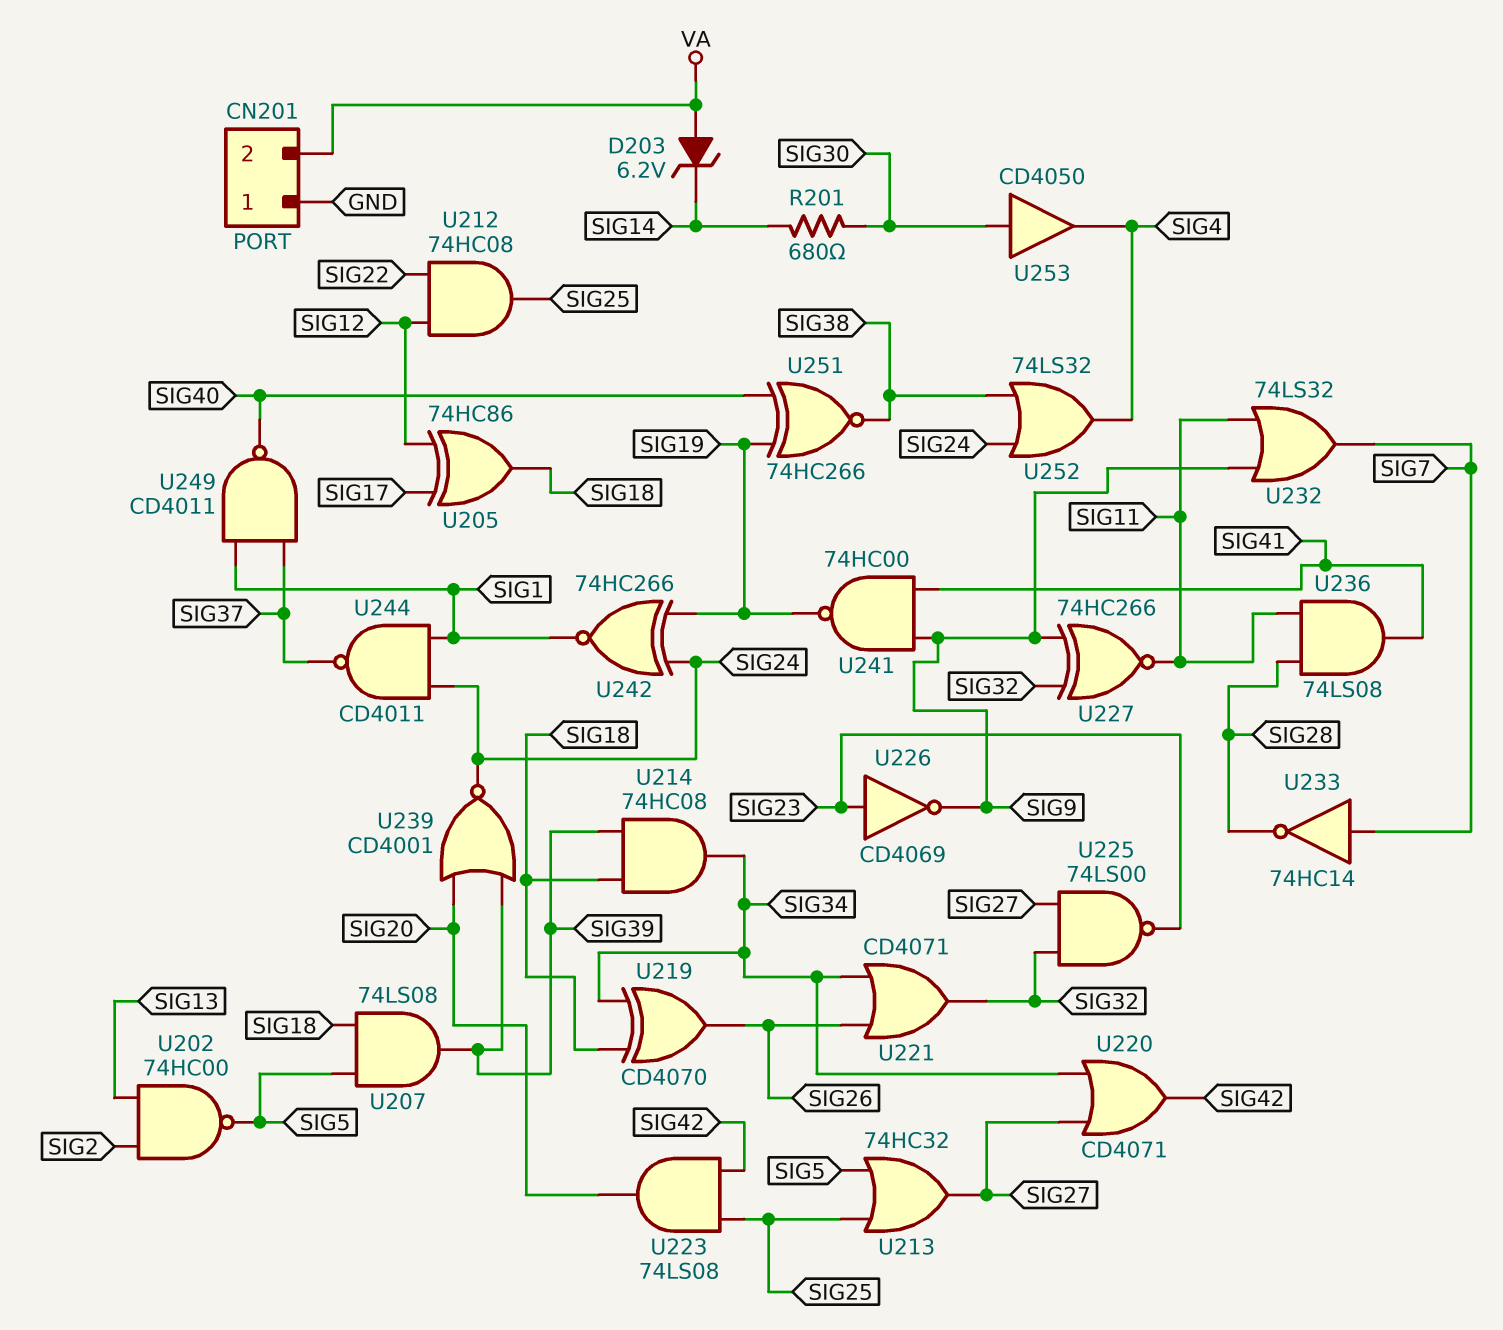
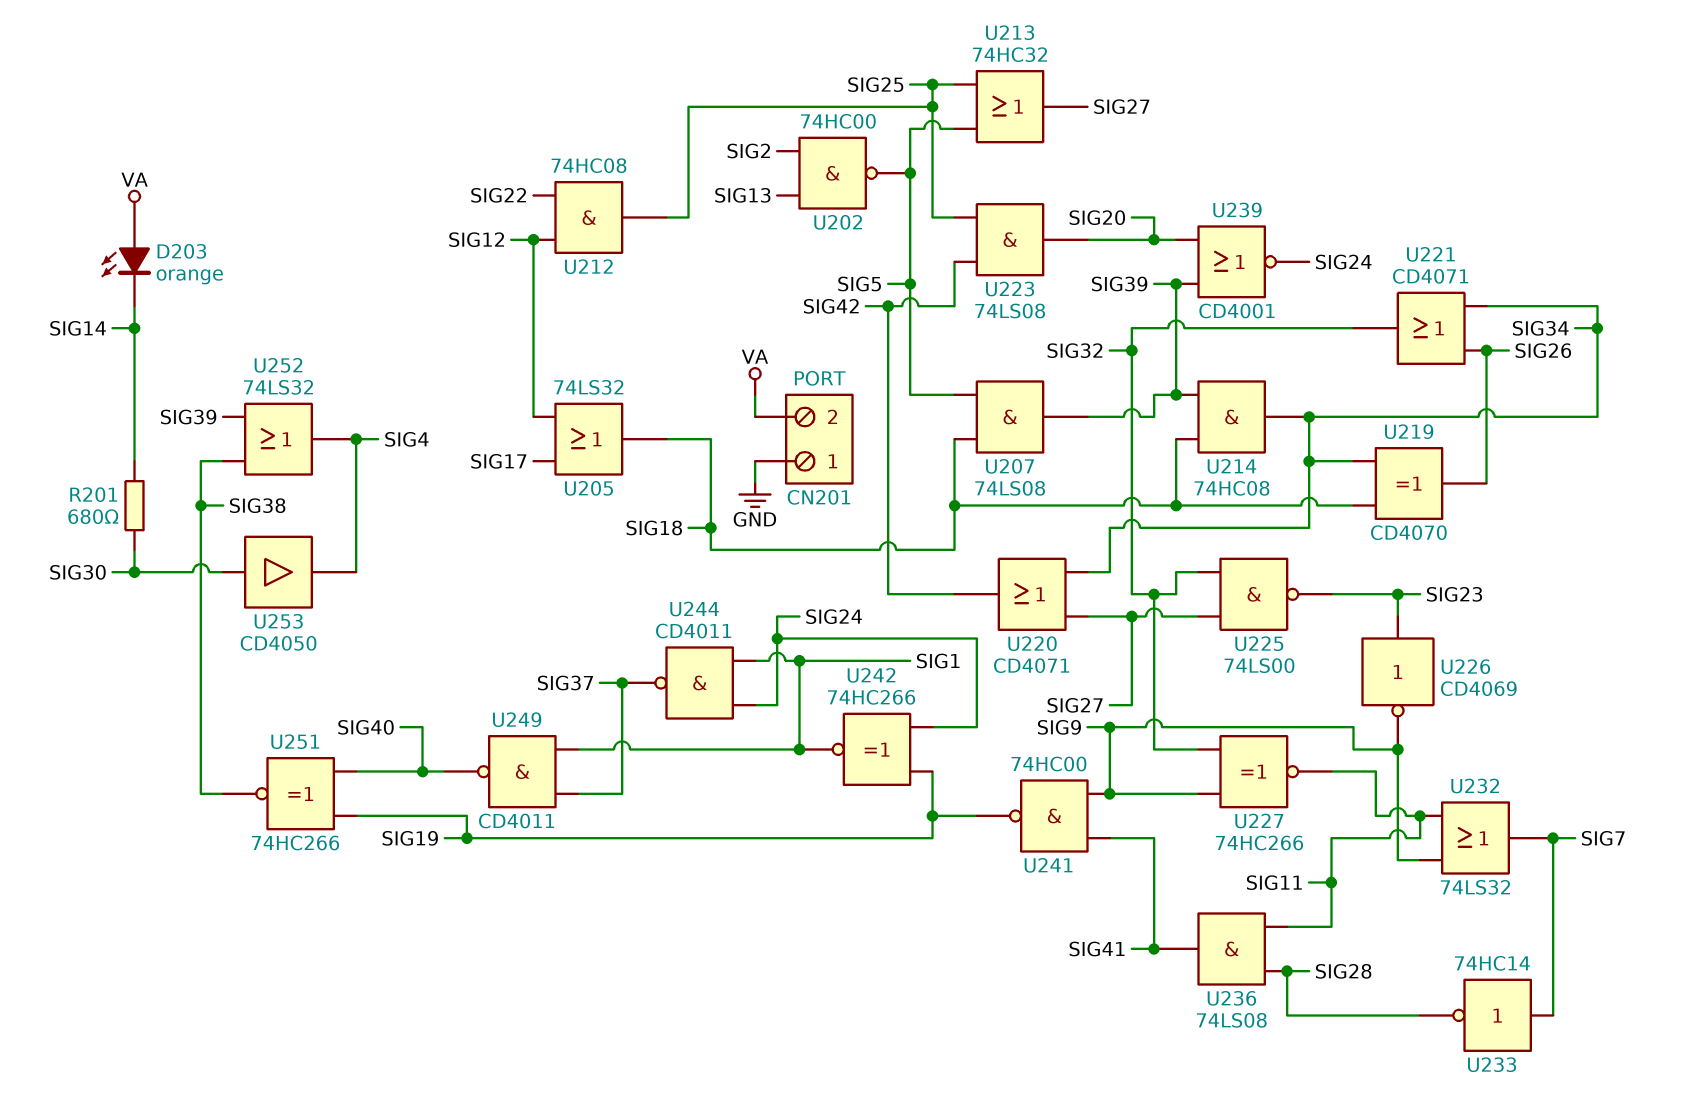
D203: zener 6.2V (A VA, K SIG14) -> LED orange (A VA, K SIG14)
U205: XOR 74HC86 (in SIG12, in SIG17, out SIG18) -> OR 74LS32 (in SIG12, in SIG17, out SIG18)
U252: OR 74LS32 (in SIG24, in SIG38, out SIG4) -> OR 74LS32 (in SIG38, in SIG39, out SIG4)

